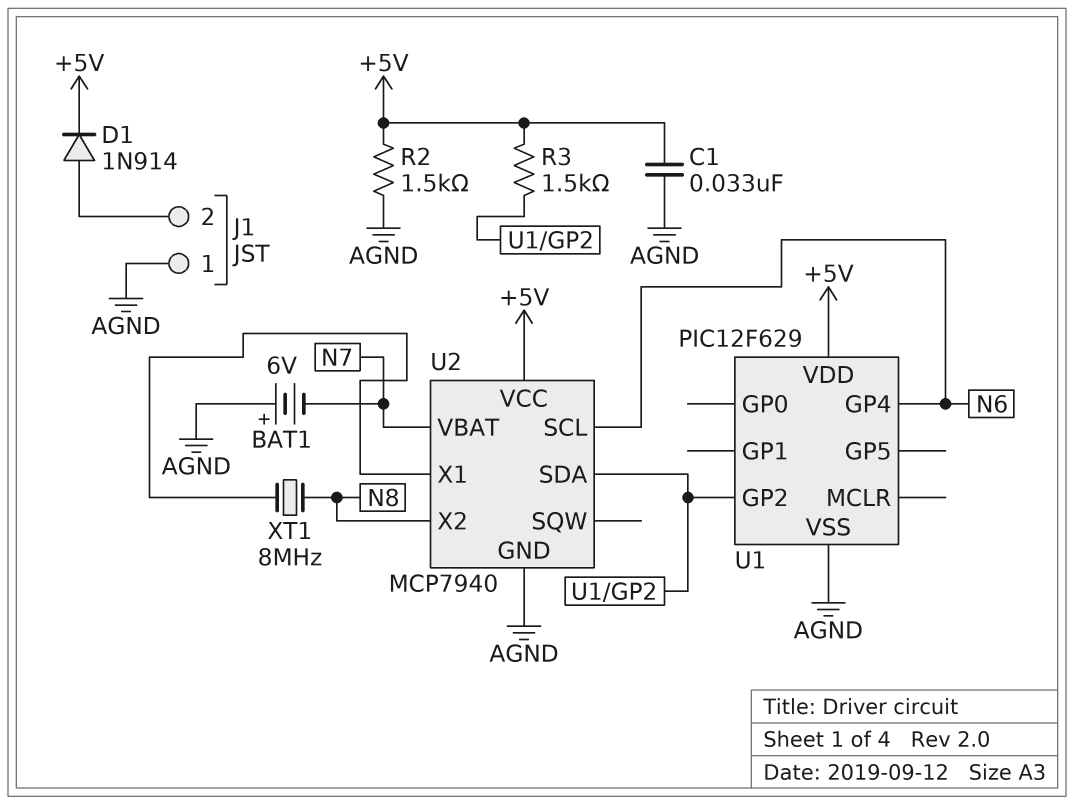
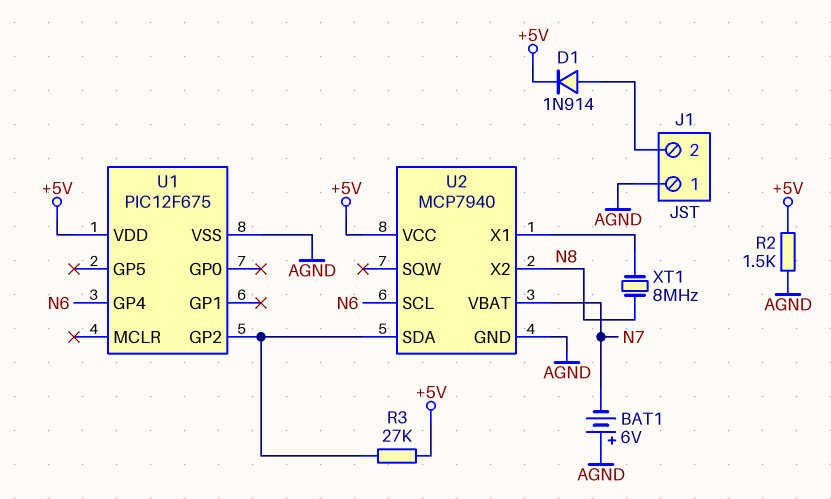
C1: 33nF (+5V, AGND) -> none
R3: 1.5k (+5V, U1/GP2) -> 27k (+5V, U1/GP2)
U1: PIC12F629 -> PIC12F675

